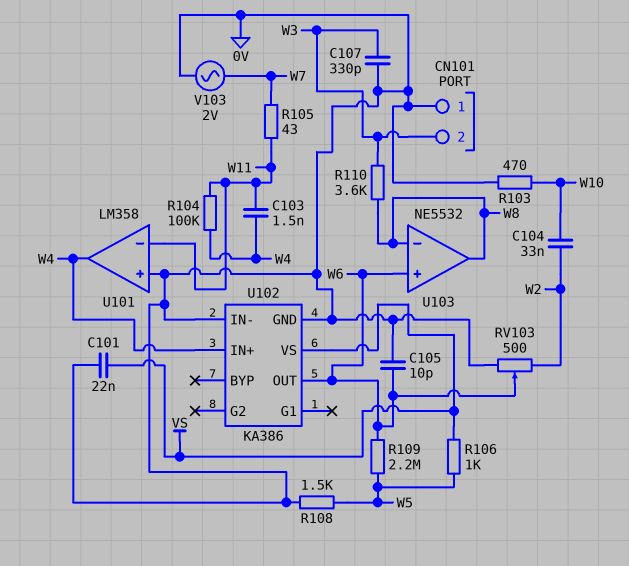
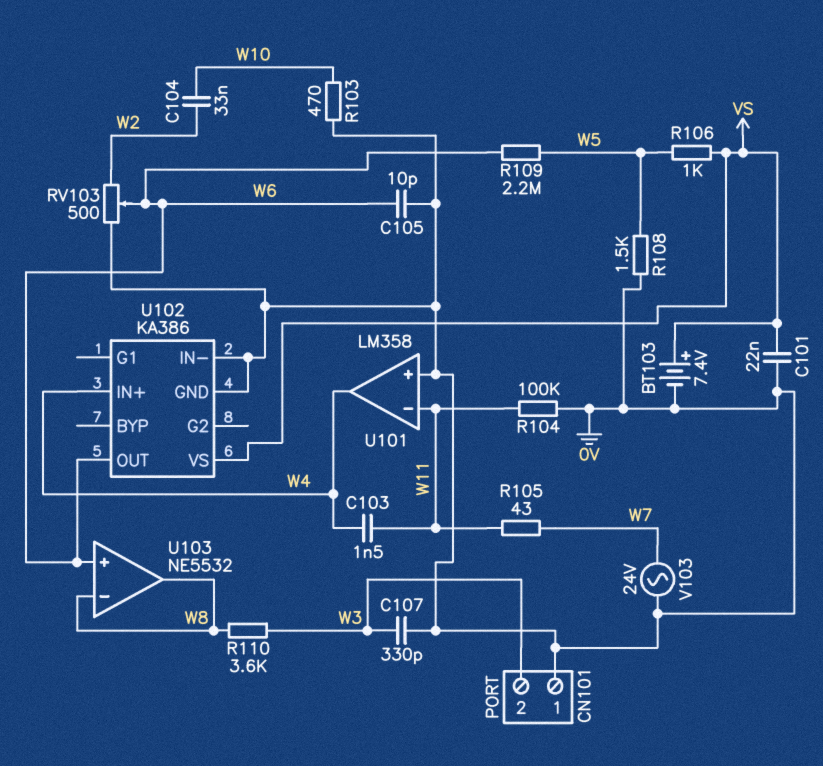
BT103: none -> 7.4V (plus VS, minus 0V)
R104: 100k (W4, W11) -> 100k (0V, W11)
V103: AC 2V (0V, W7) -> AC 24V (0V, W7)

